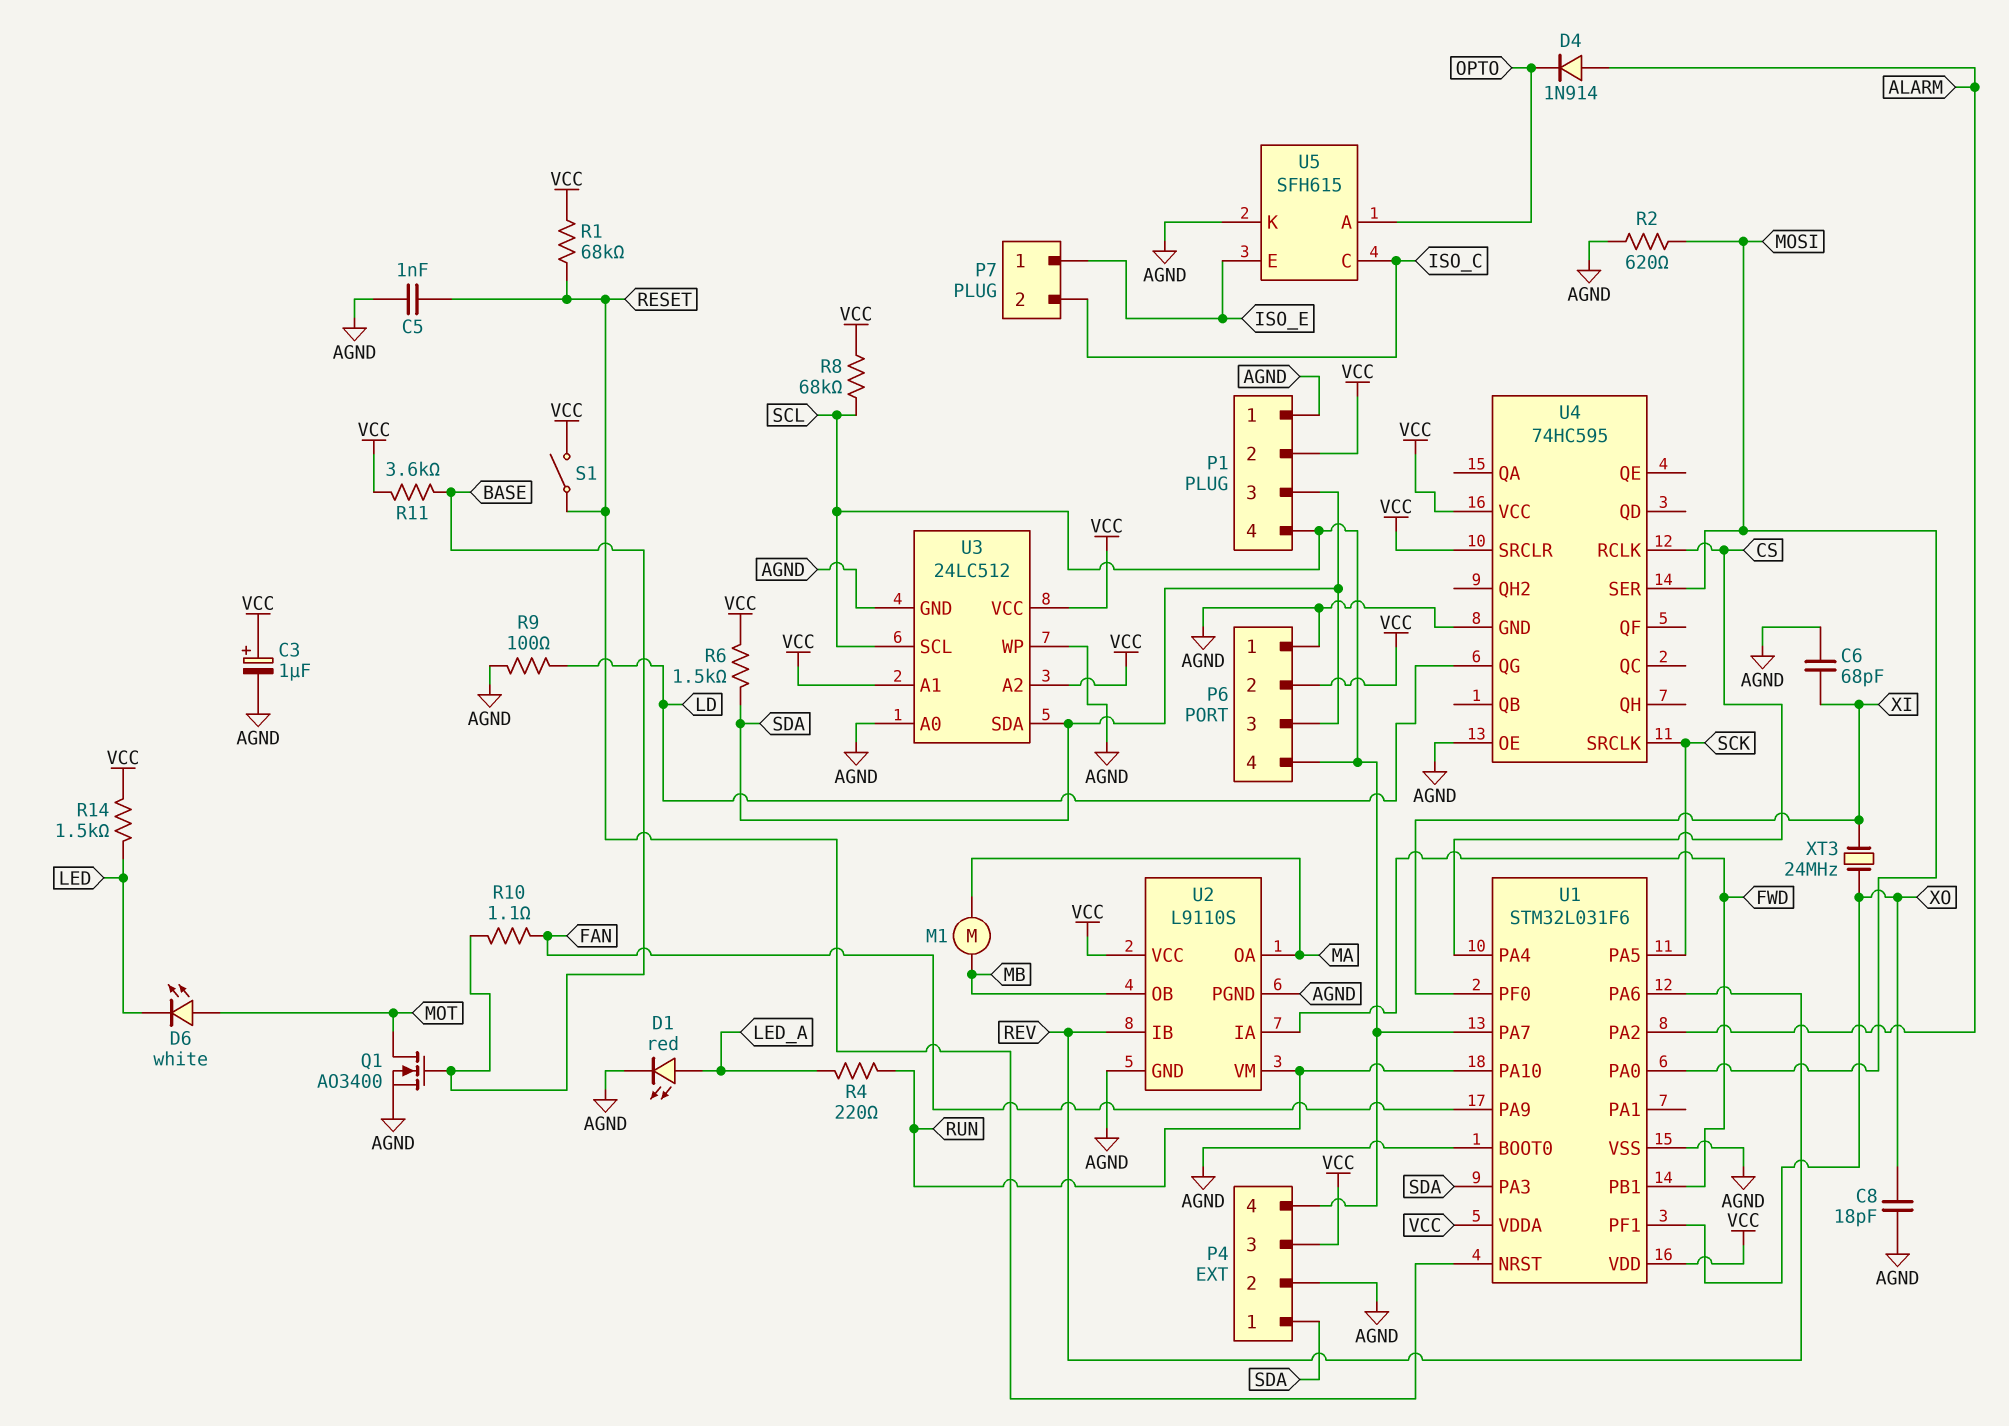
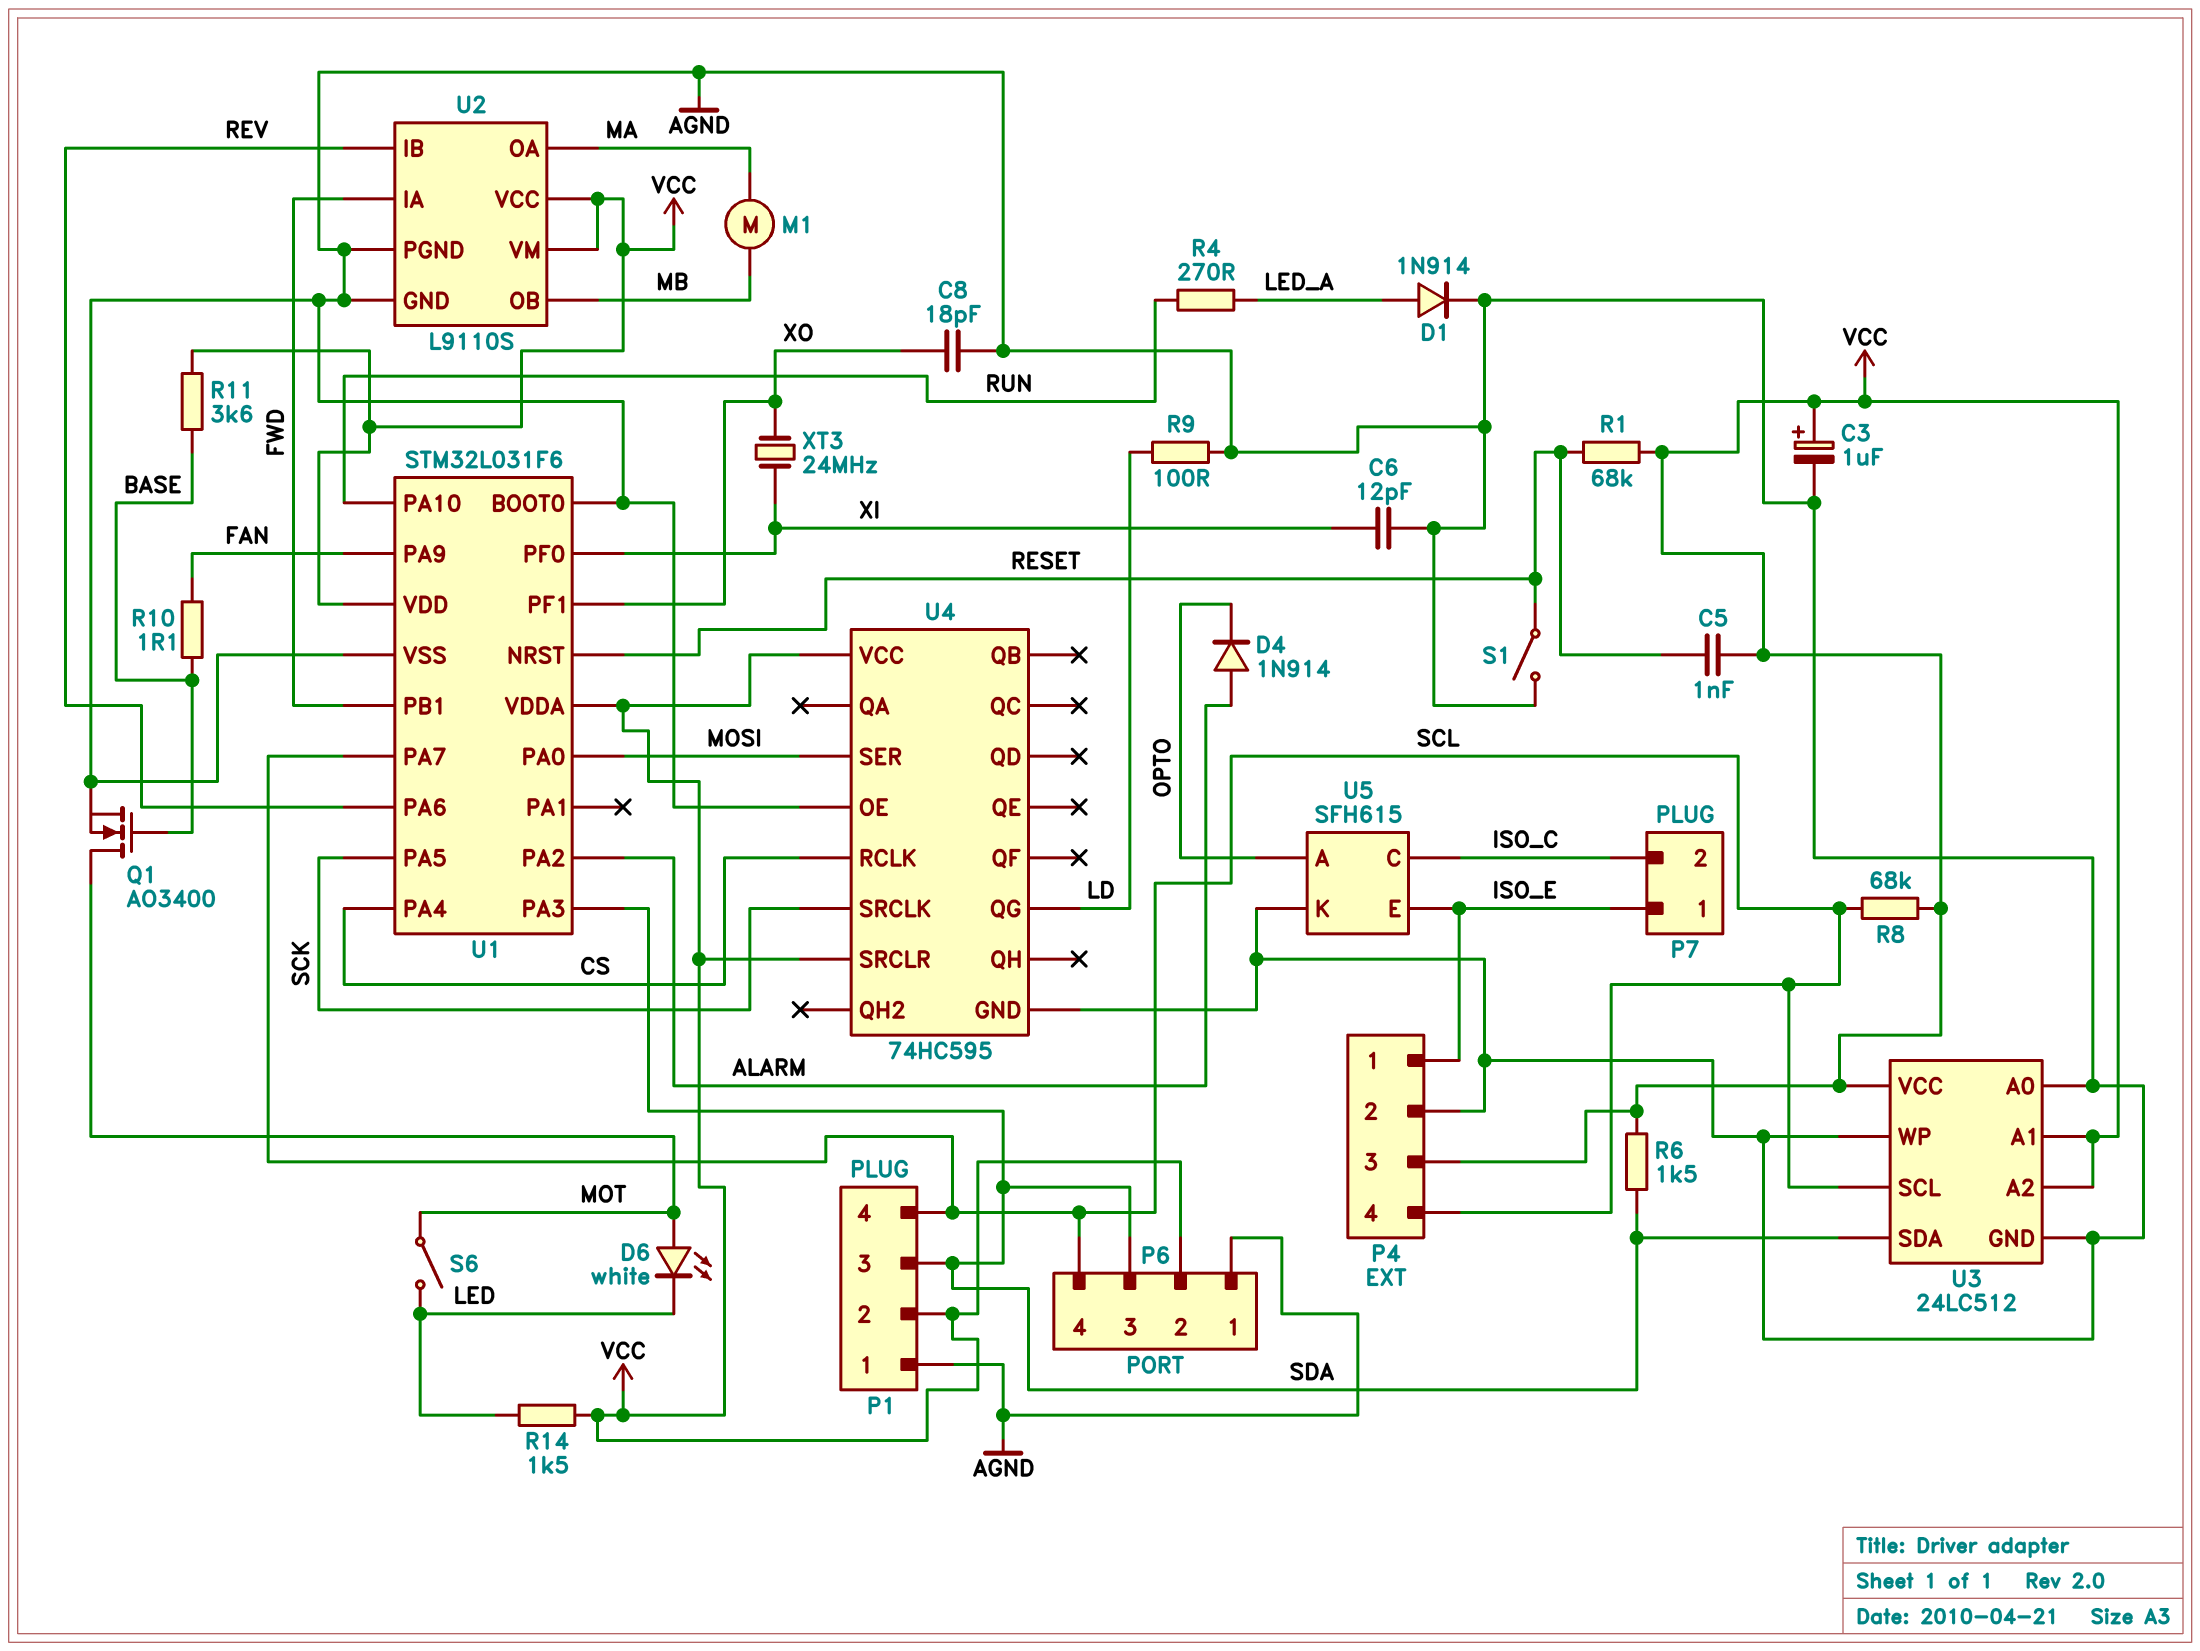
C5: 1nF (AGND, RESET) -> 1nF (RESET, VCC)
C6: 68pF (AGND, XI) -> 12pF (AGND, XI)
D1: LED red (A LED_A, K AGND) -> diode 1N914 (A LED_A, K AGND)
P4 pin 1: SDA -> ISO_E
R2: 620 (AGND, MOSI) -> none
R4: 220 (LED_A, RUN) -> 270 (LED_A, RUN)
S1: switch (RESET, VCC) -> switch (AGND, RESET)
S6: none -> switch (LED, MOT)
U2 pin VM: RUN -> VCC

